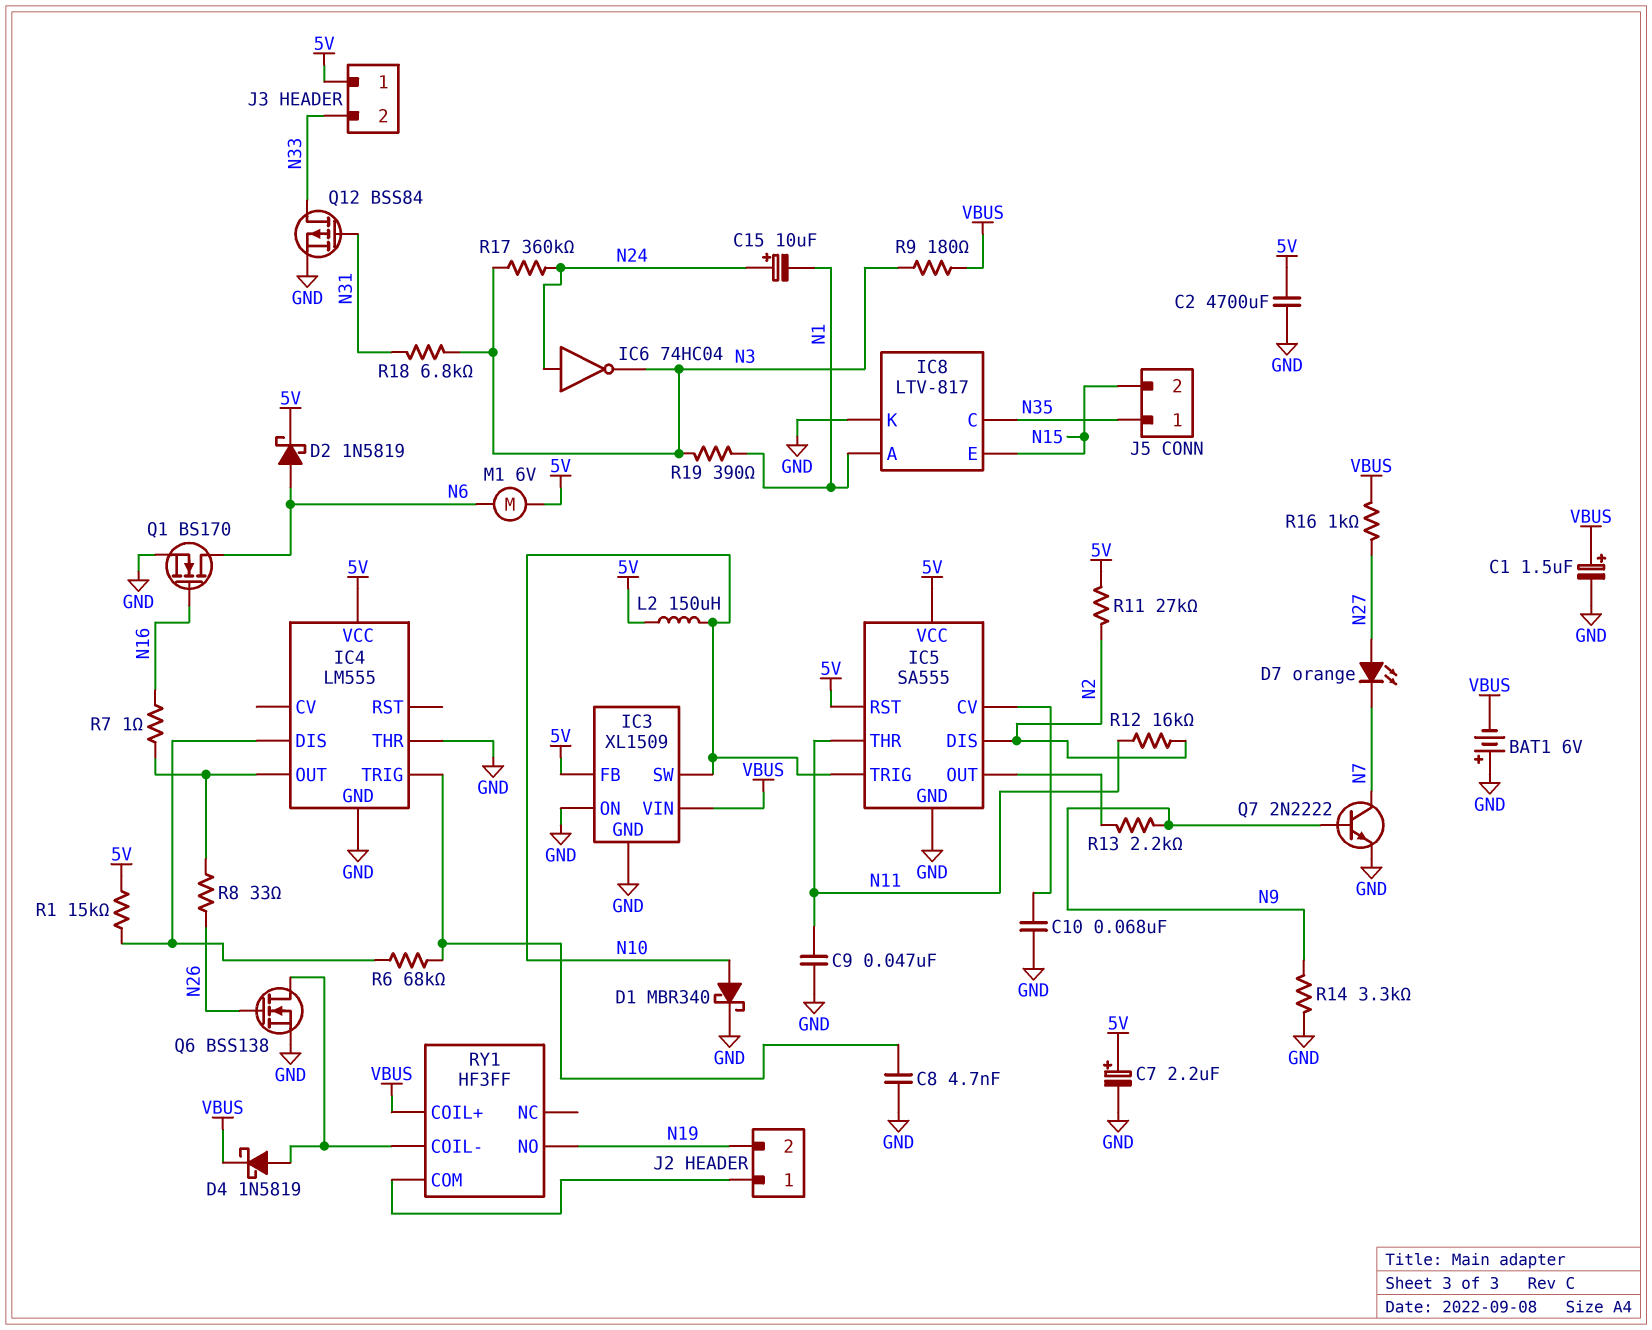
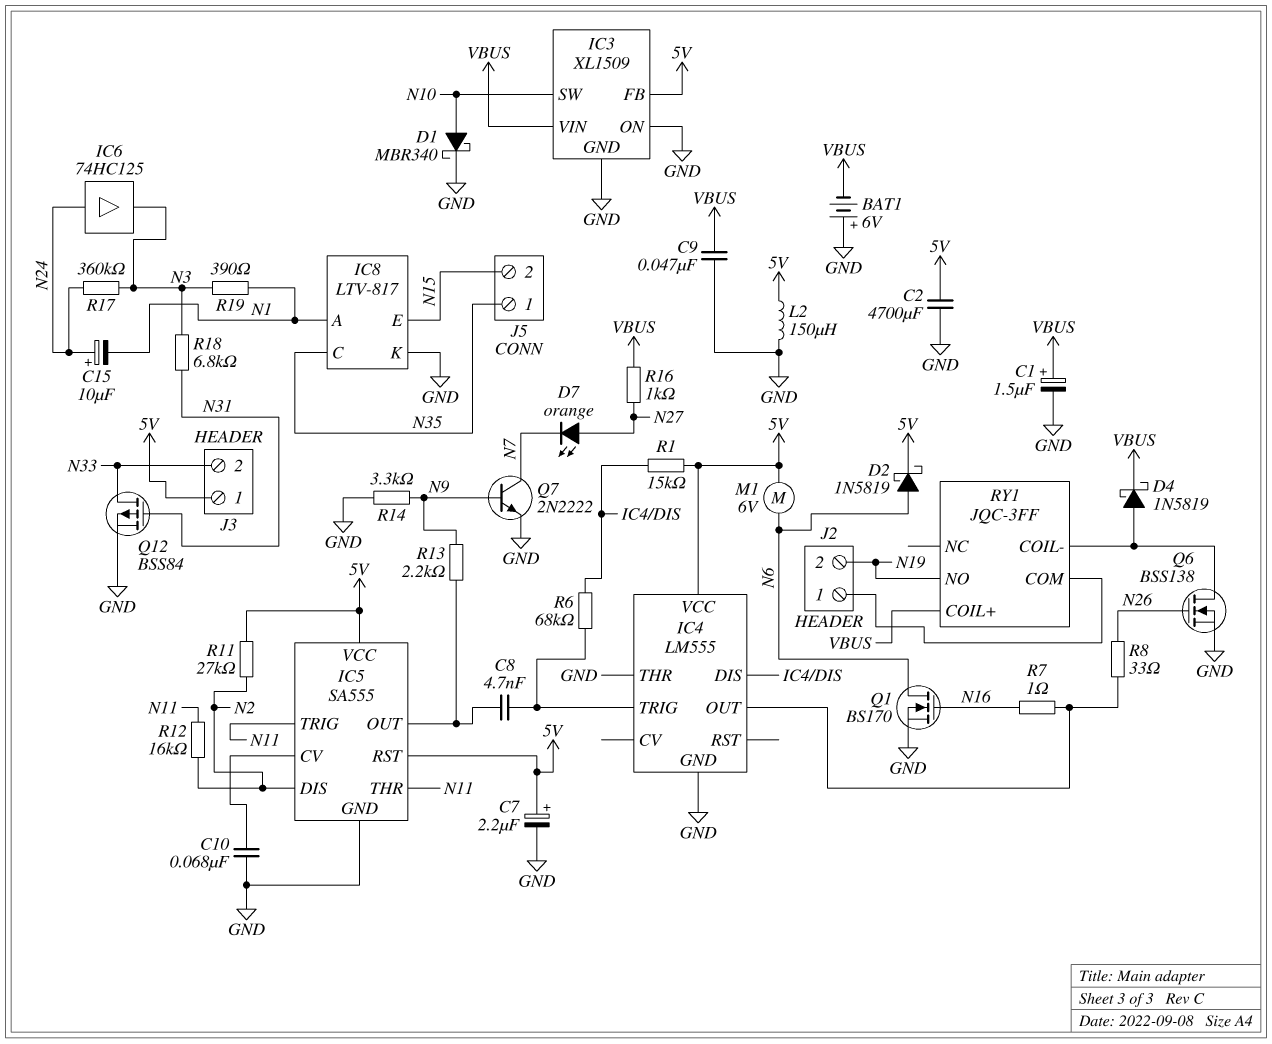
C8: 4.7nF (GND, IC4/TRIG) -> 4.7nF (IC4/TRIG, IC5/OUT)
C9: 47nF (GND, N11) -> 47nF (GND, VBUS)
IC5 pin TRIG: N10 -> N11
IC6: NOT 74HC04 (in N24, out N3) -> buffer 74HC125 (in N24, out N3)
L2: 150uH (5V, N10) -> 150uH (5V, GND)
R9: 180 (N3, VBUS) -> none
RY1: HF3FF -> JQC-3FF

